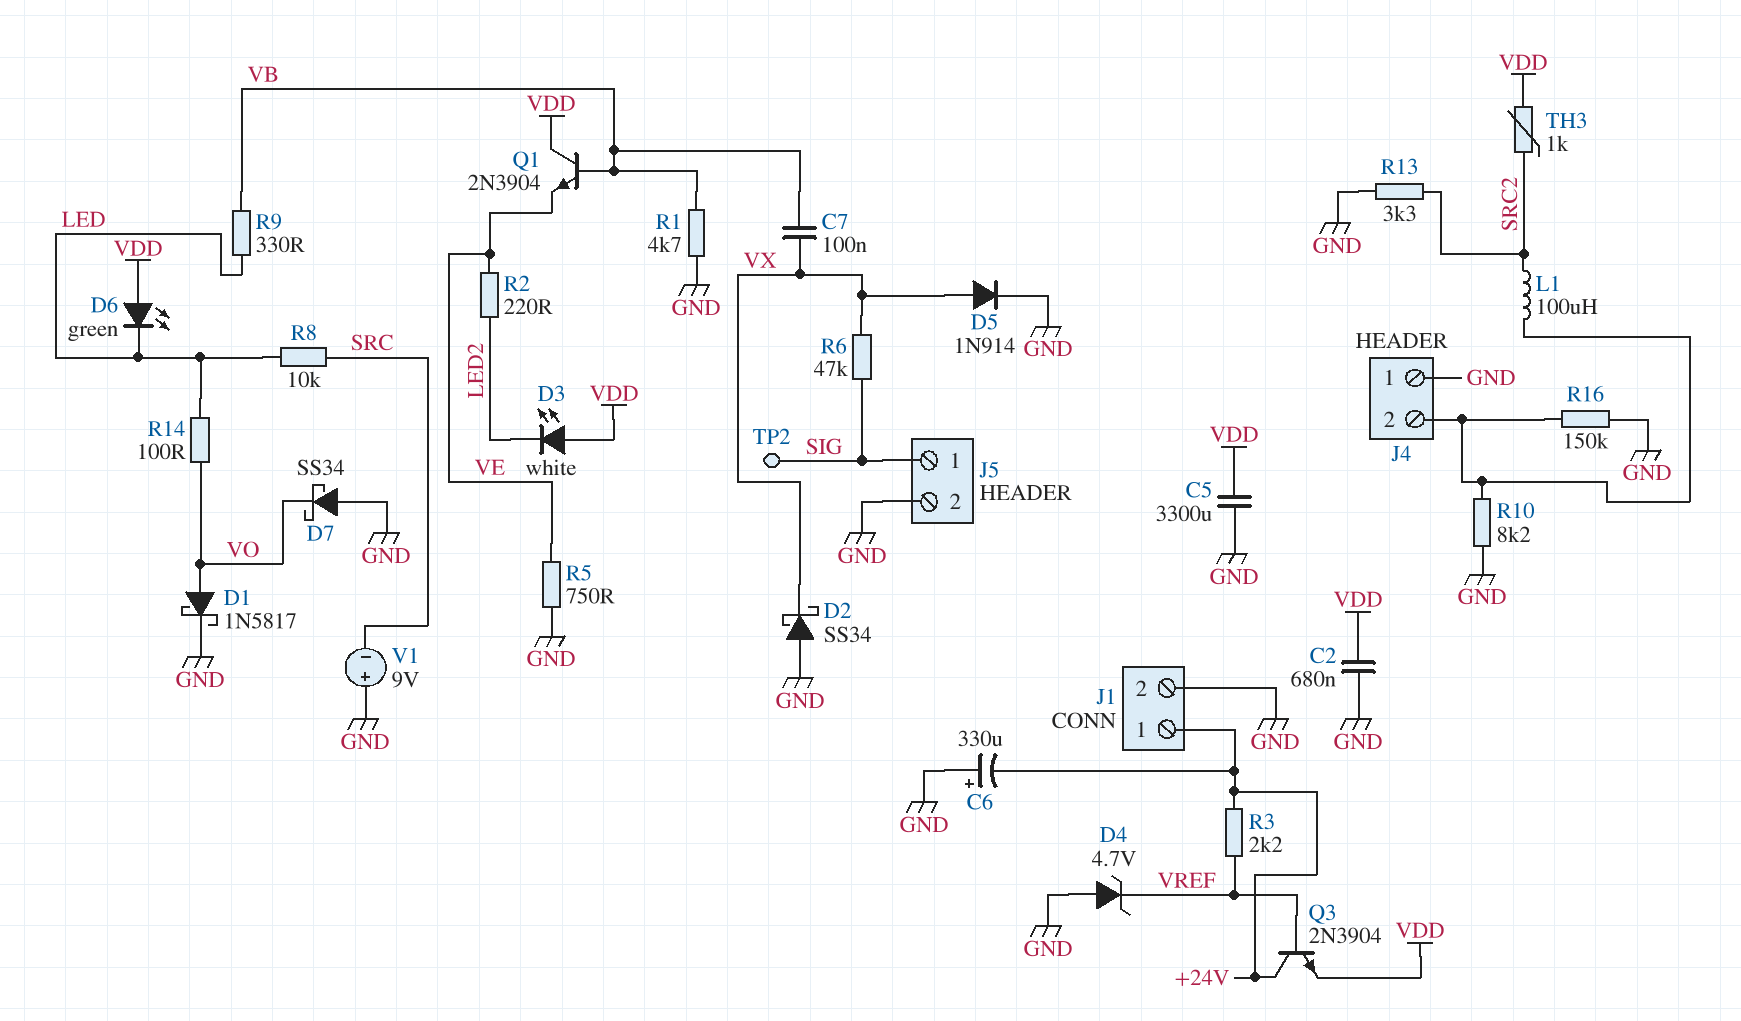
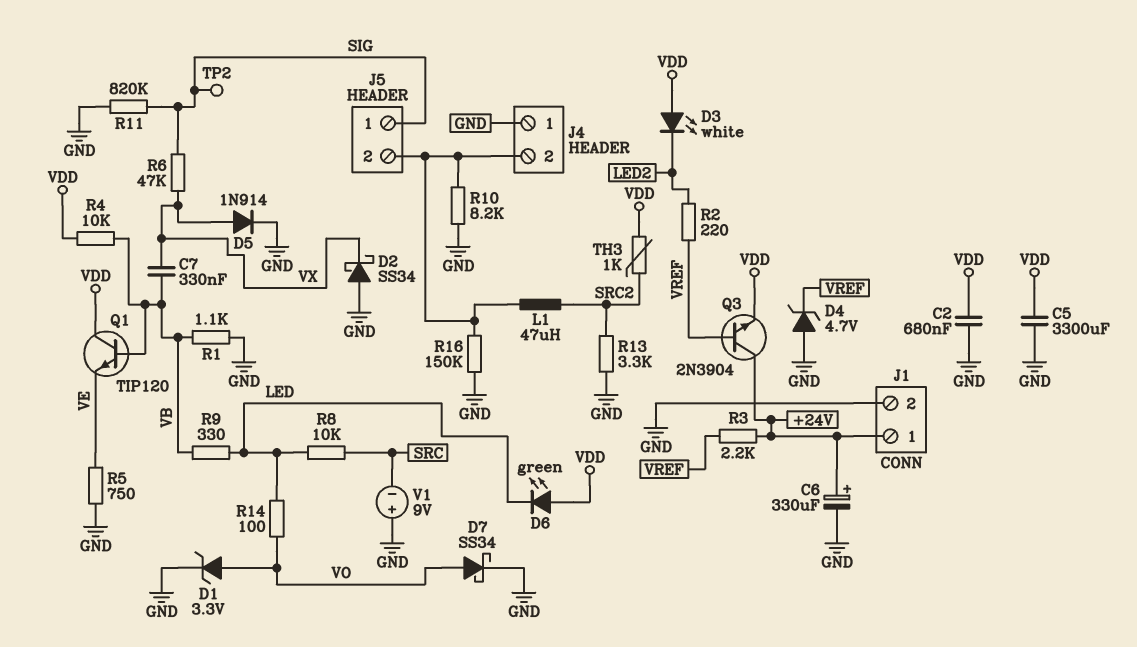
C6: 330uF (plus GND, minus +24V) -> 330uF (plus +24V, minus GND)
C7: 100nF (VB, VX) -> 330nF (VB, VX)
D1: schottky 1N5817 (A VO, K GND) -> zener 3.3V (A VO, K GND)
D7: schottky SS34 (A GND, K VO) -> schottky SS34 (A VO, K GND)
J5 pin 2: GND -> J4/2
L1: 100uH (J4/2, SRC2) -> 47uH (J4/2, SRC2)
Q1: NPN 2N3904 (B VB, C VDD, E VE) -> NPN TIP120 (B VB, C VDD, E VE)
R1: 4.7k (GND, VB) -> 1.1k (GND, VB)
R2: 220 (LED2, VE) -> 220 (LED2, VREF)
R4: none -> 10k (VB, VDD)
R11: none -> 820k (GND, SIG)

